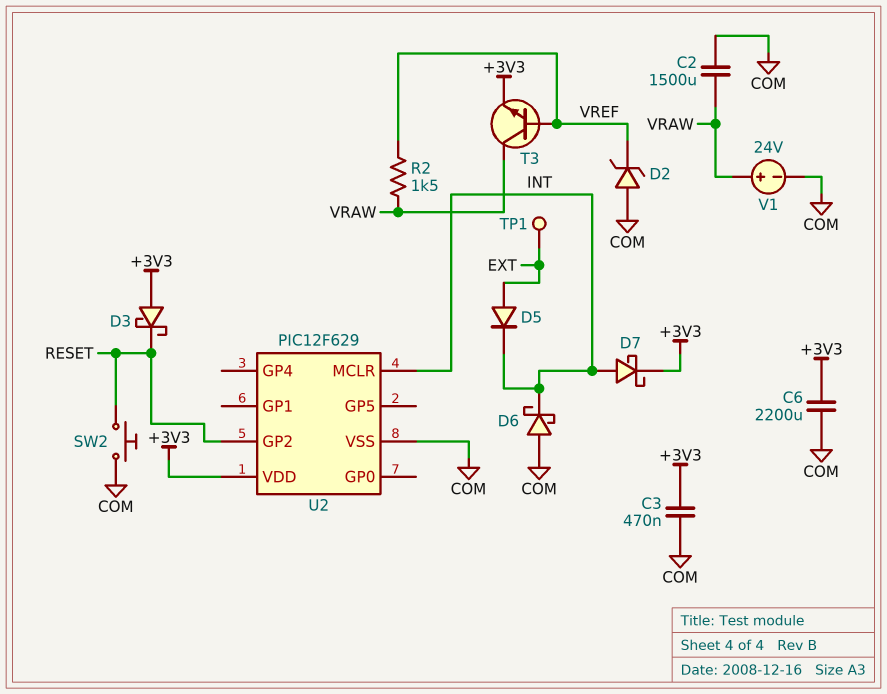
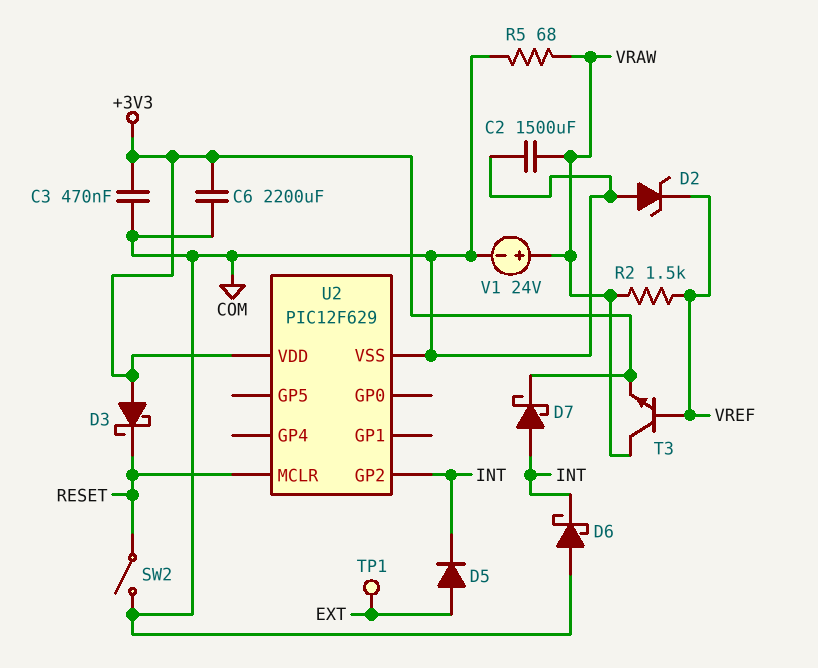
R5: none -> 68 (COM, VRAW)
SW2: button (COM, RESET) -> switch (COM, RESET)
U2 pin GP2: RESET -> INT
U2 pin MCLR: INT -> RESET

